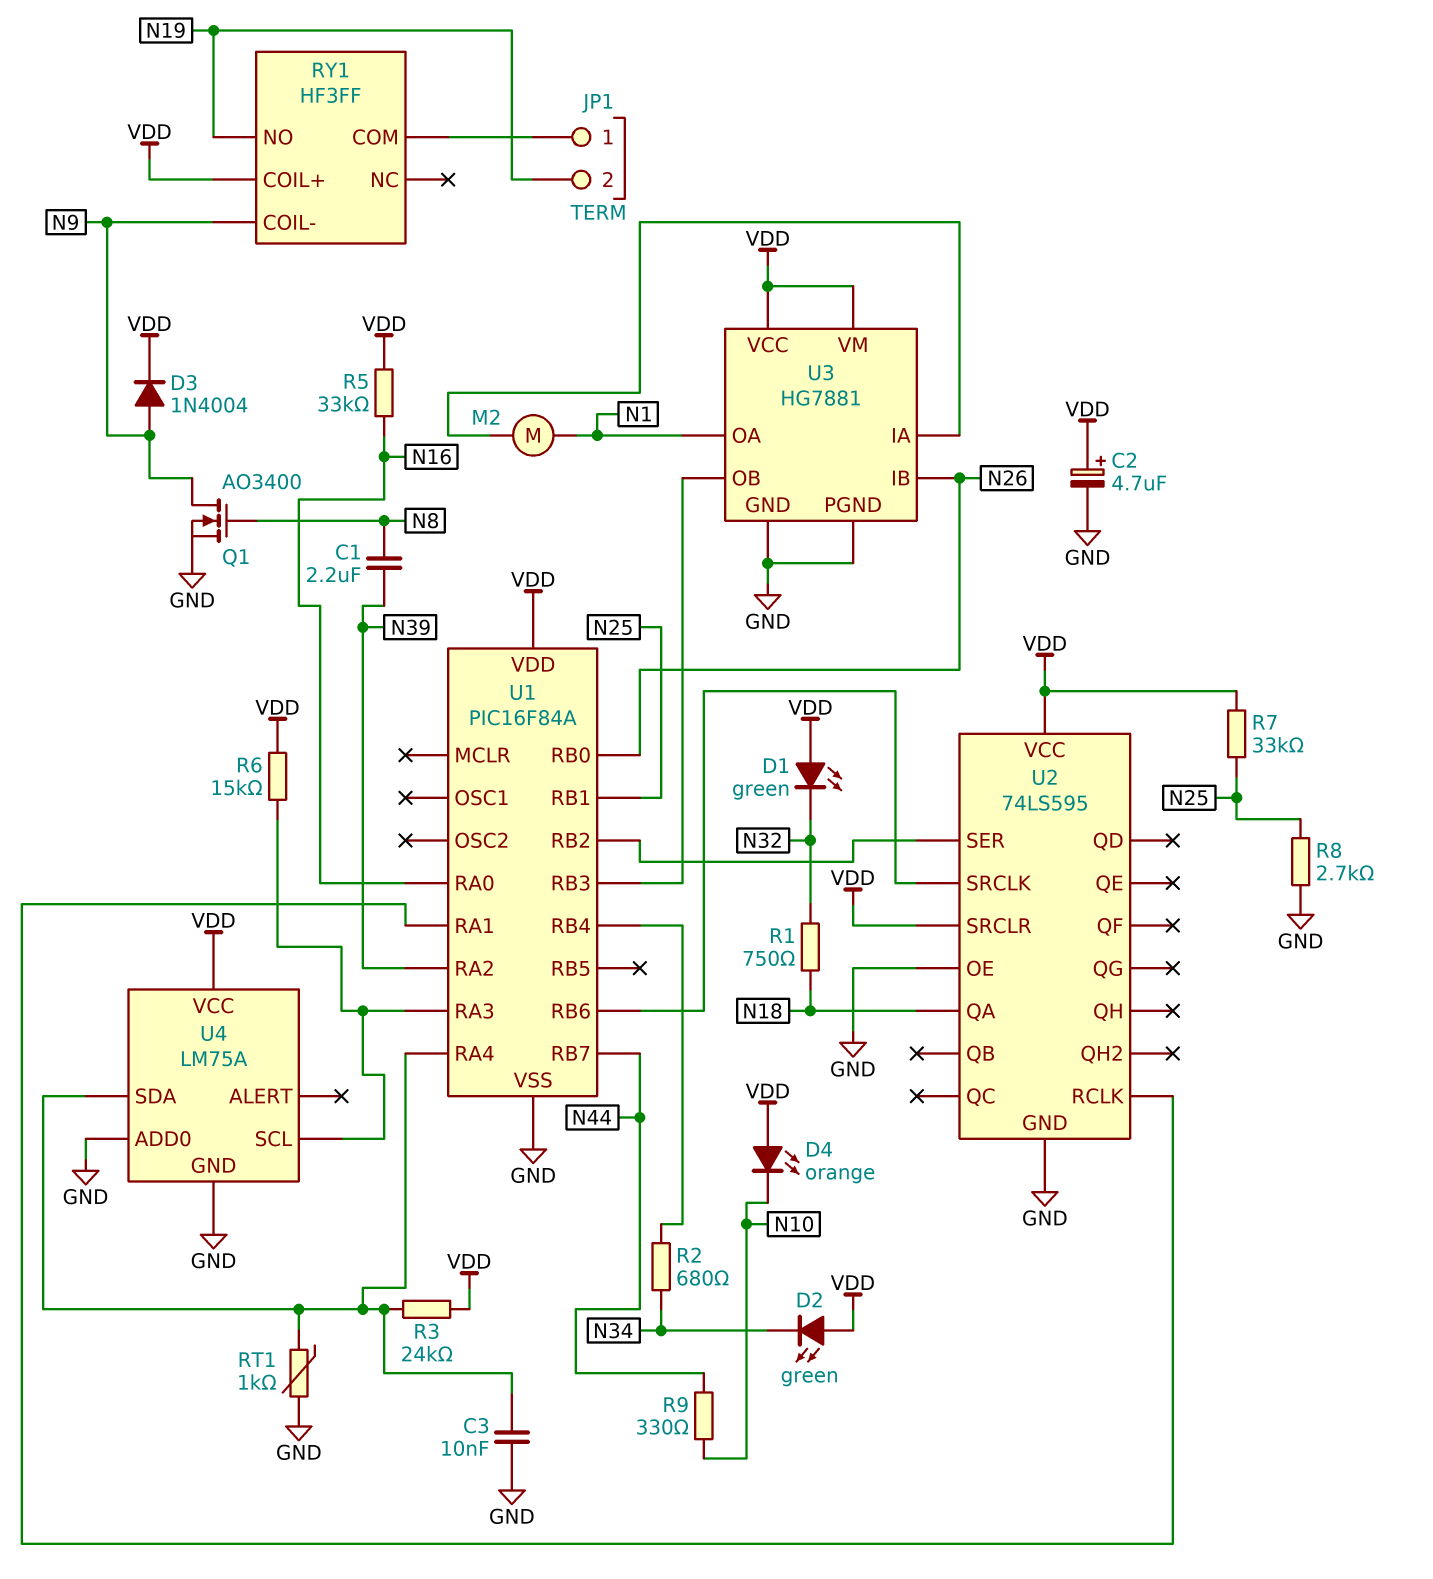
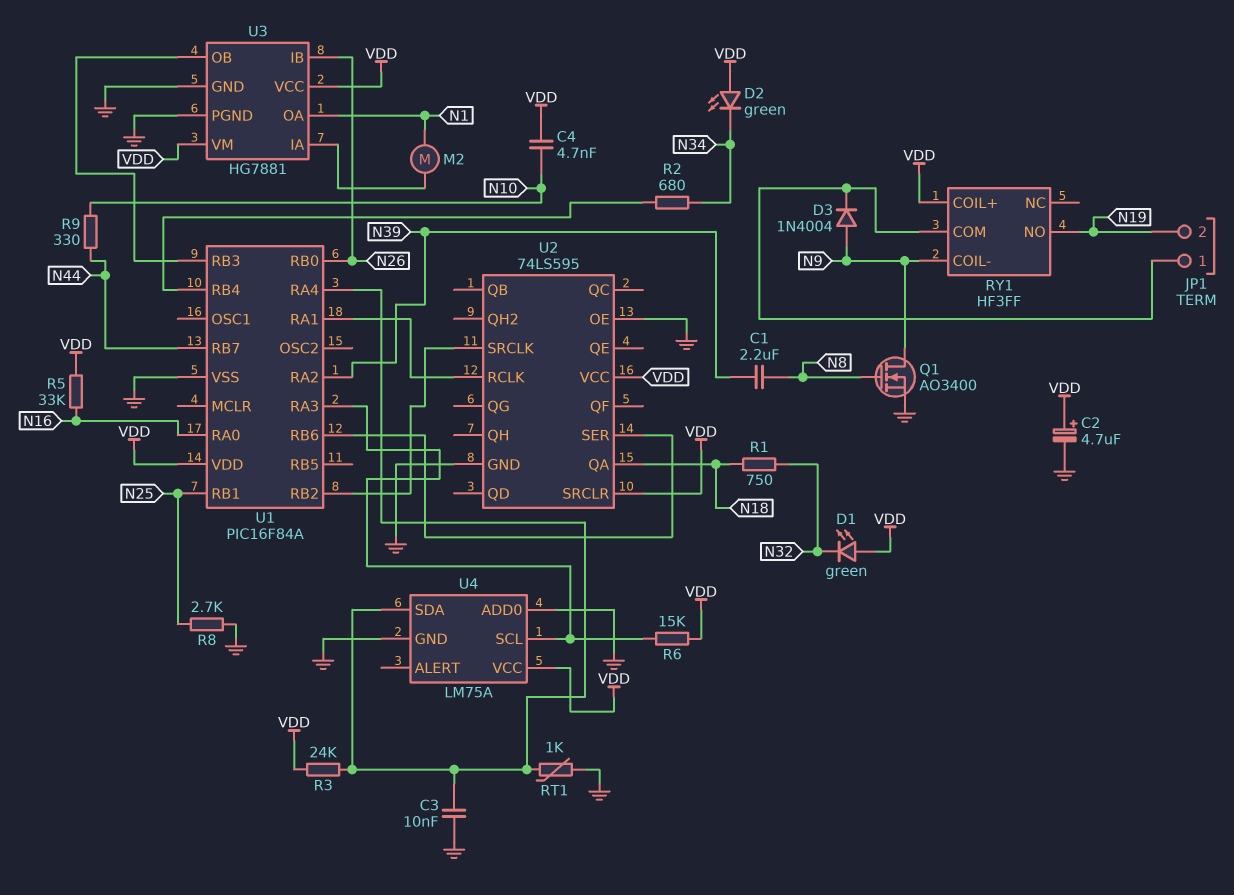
C4: none -> 4.7nF (N10, VDD)
D3: diode 1N4004 (A N9, K VDD) -> diode 1N4004 (A N9, K JP1/1)
D4: LED orange (A VDD, K N10) -> none
R7: 33k (N25, VDD) -> none
U2 pin SER: U1/RB2 -> U1/RB6
U2 pin SRCLK: U1/RB6 -> U1/RB2

